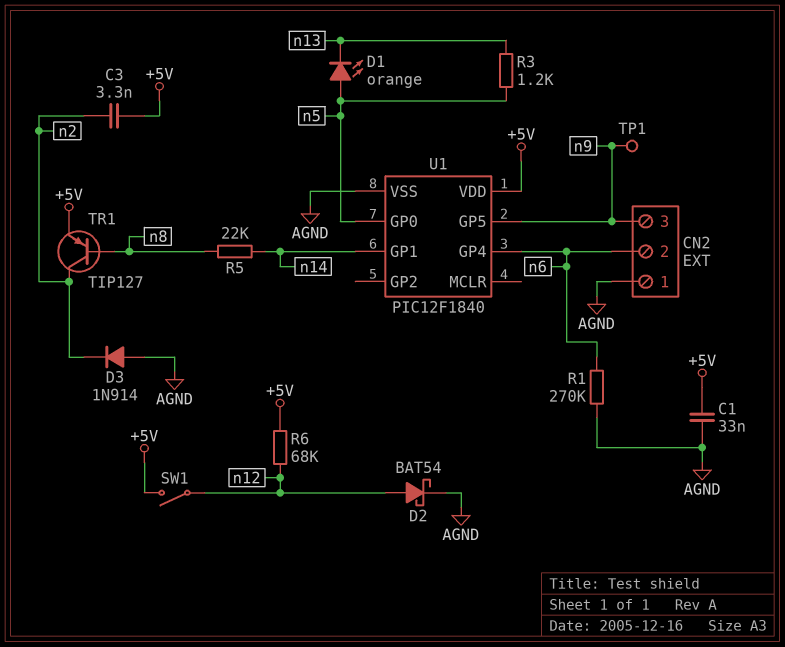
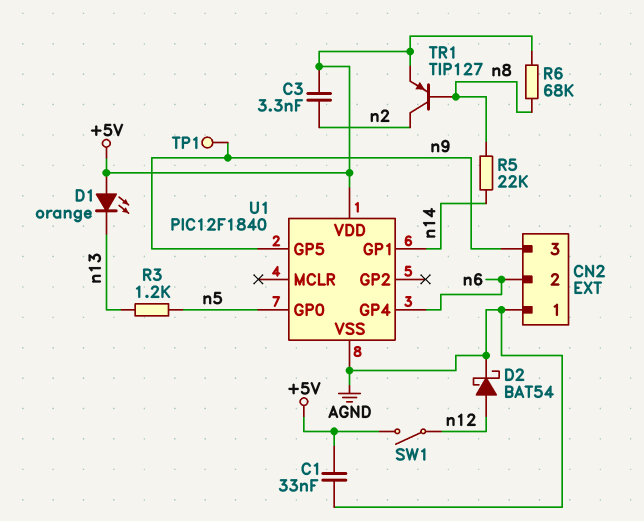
D1: LED orange (A n5, K n13) -> LED orange (A +5V, K n13)
D3: diode 1N914 (A AGND, K n2) -> none
R1: 270k (AGND, n6) -> none
R6: 68k (+5V, n12) -> 68k (+5V, n8)

